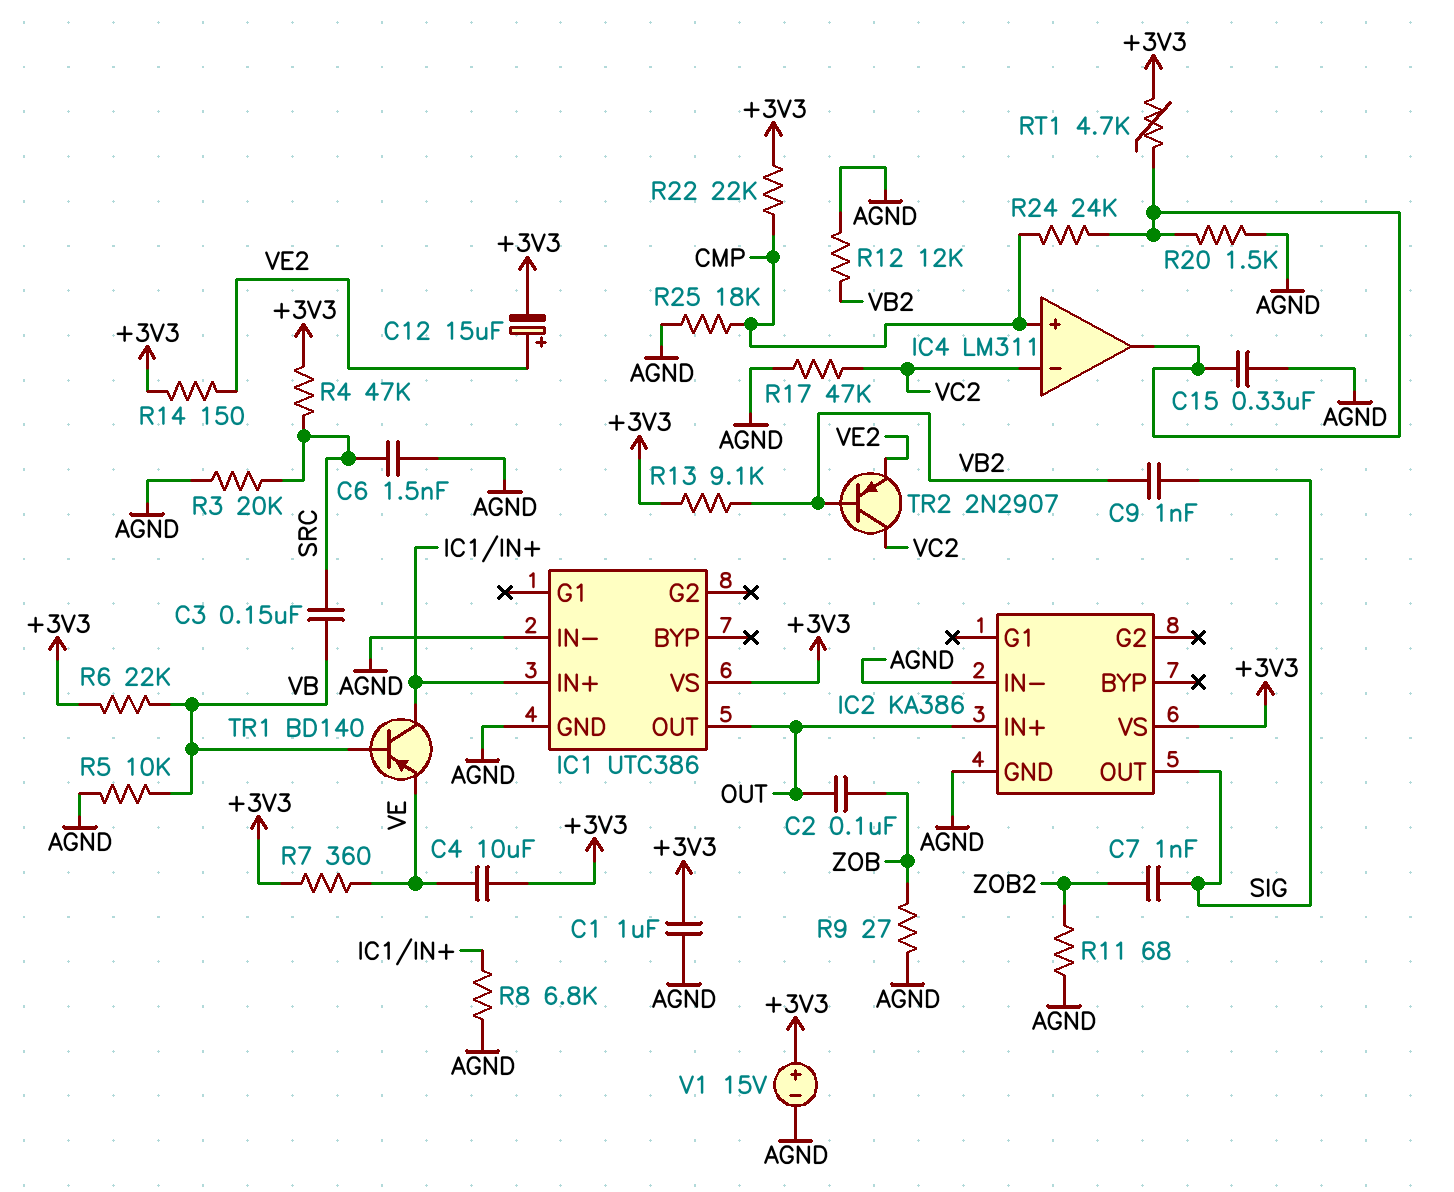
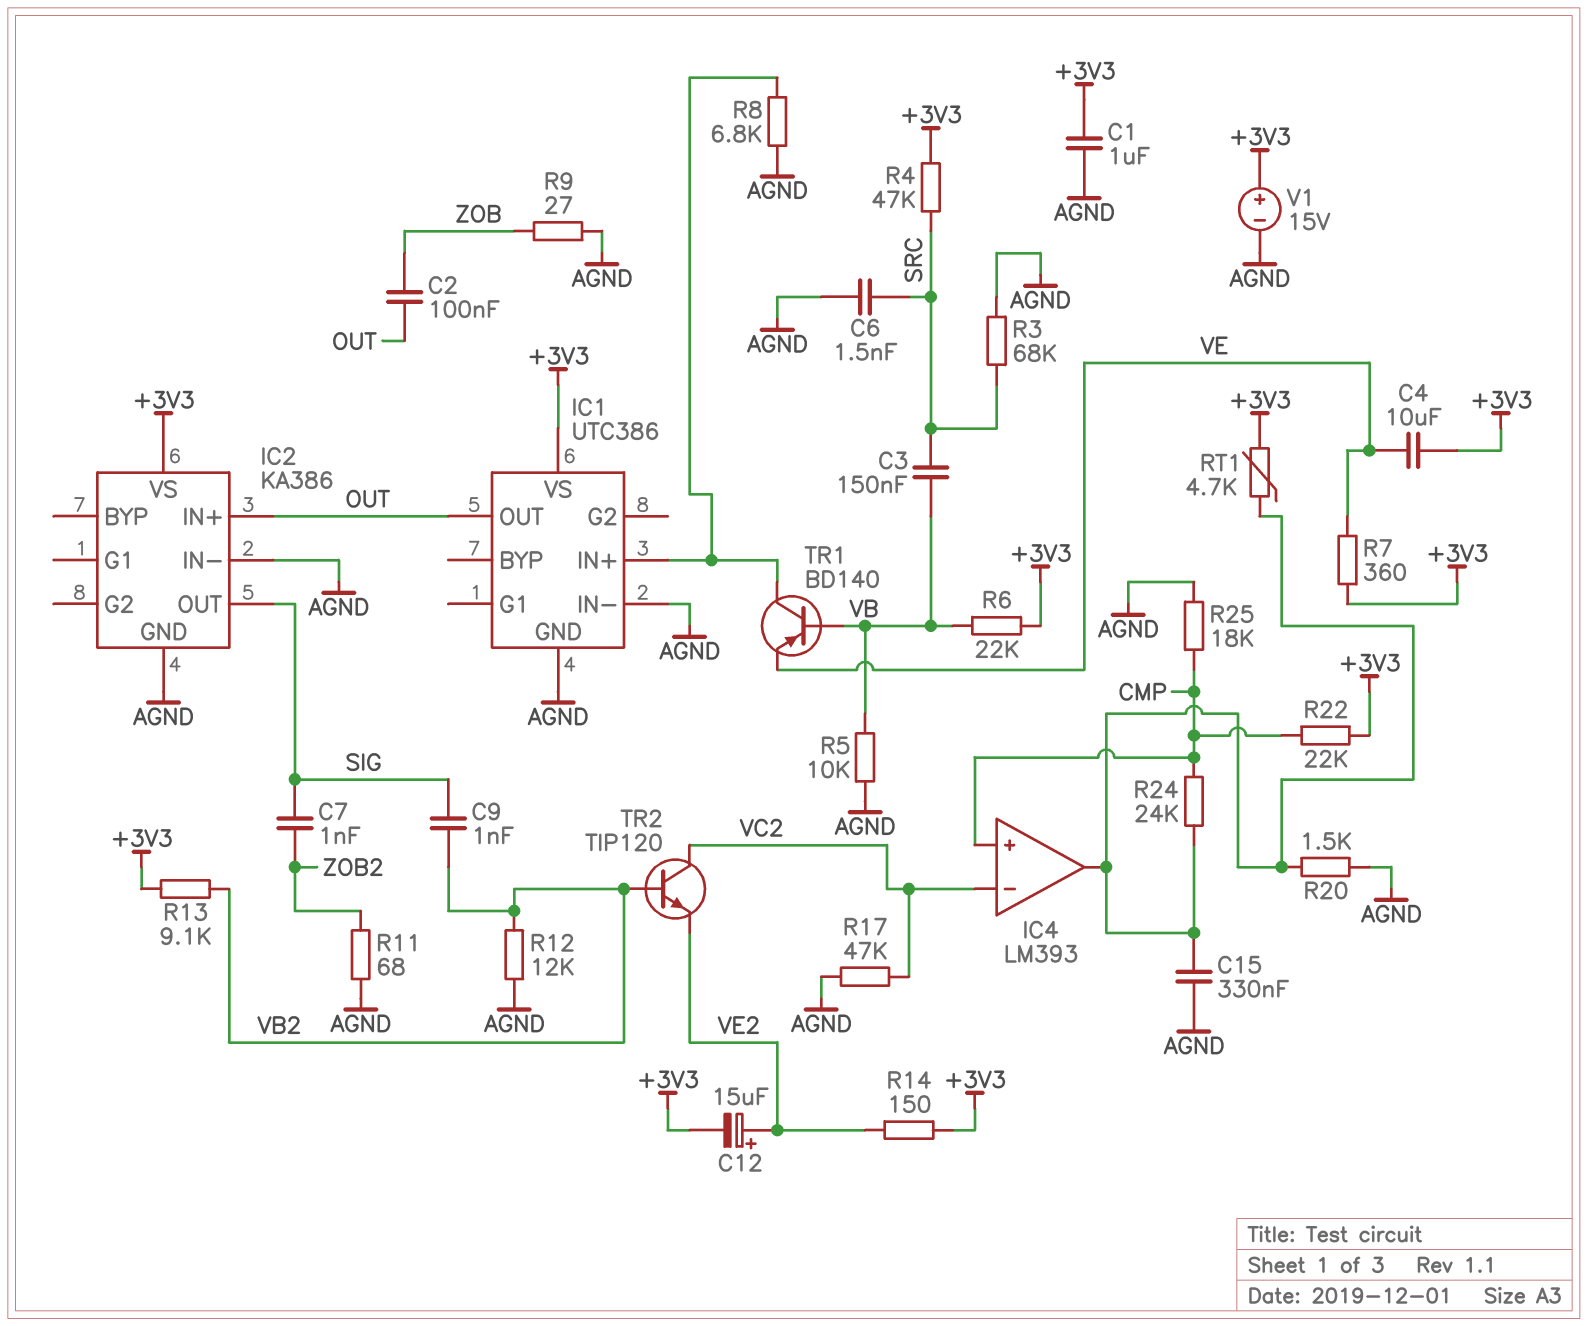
IC4: LM311 -> LM393
R3: 20k (AGND, SRC) -> 68k (AGND, SRC)
TR2: PNP 2N2907 (B VB2, C VC2, E VE2) -> NPN TIP120 (B VB2, C VC2, E VE2)

